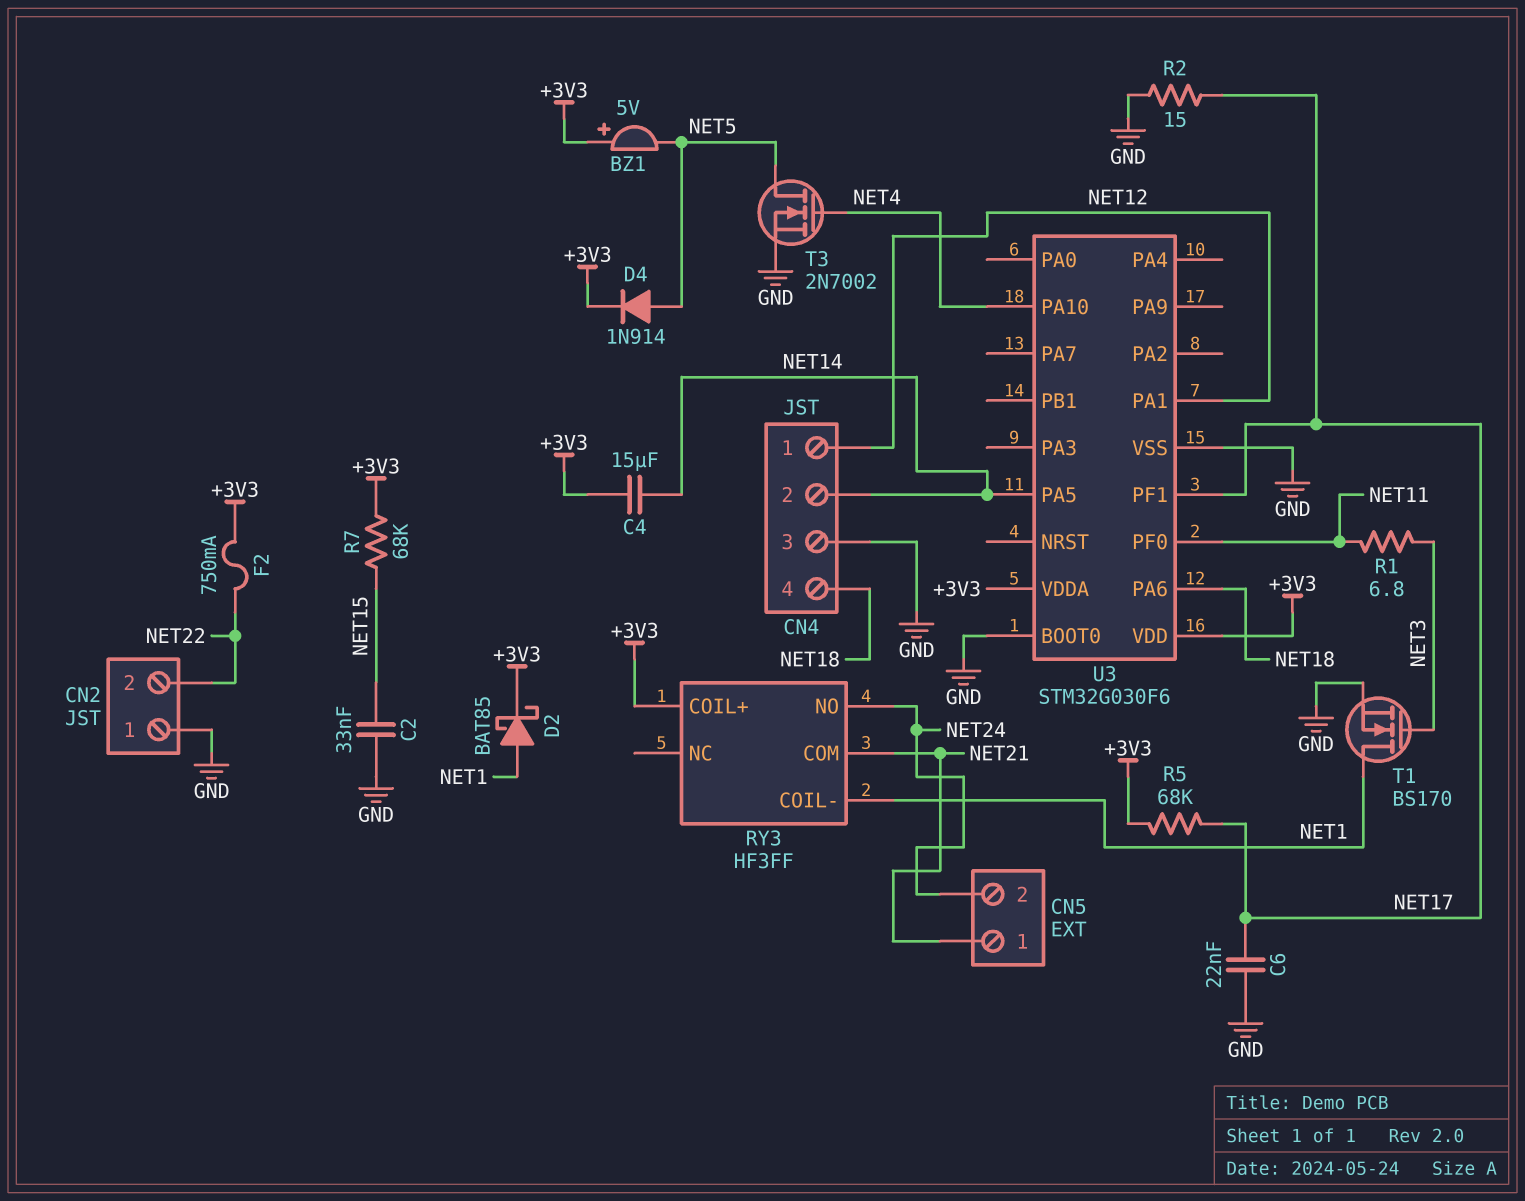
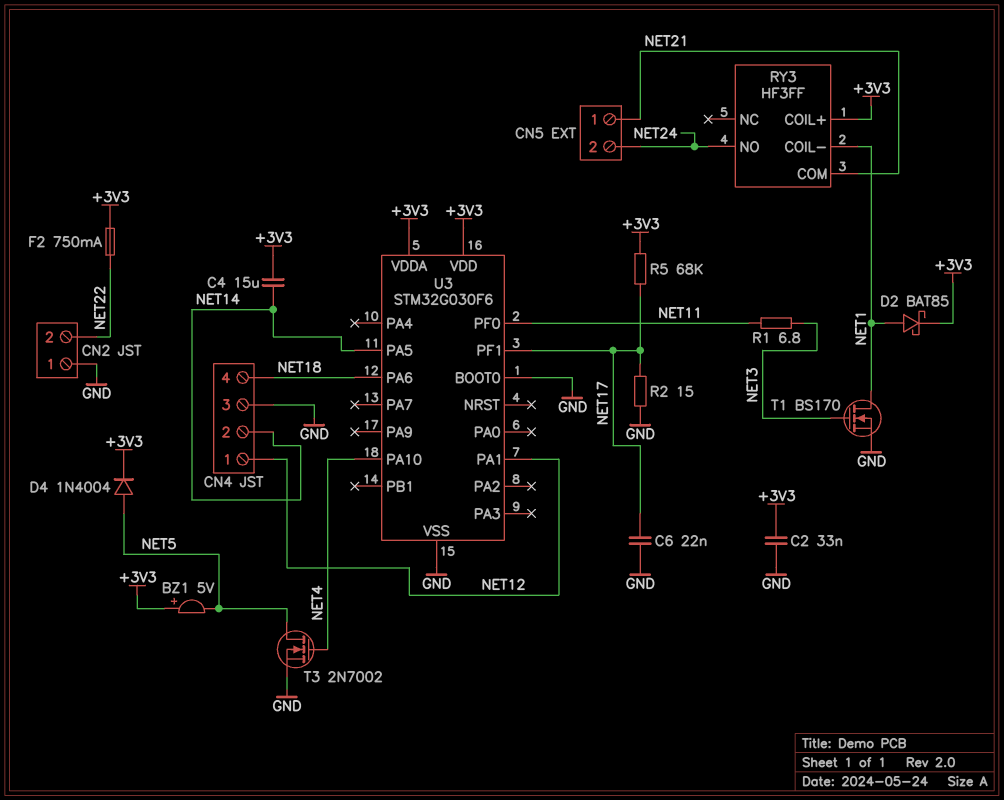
C2: 33nF (GND, NET15) -> 33nF (+3V3, GND)
D4: diode 1N914 (A NET5, K +3V3) -> diode 1N4004 (A NET5, K +3V3)
R7: 68k (+3V3, NET15) -> none

